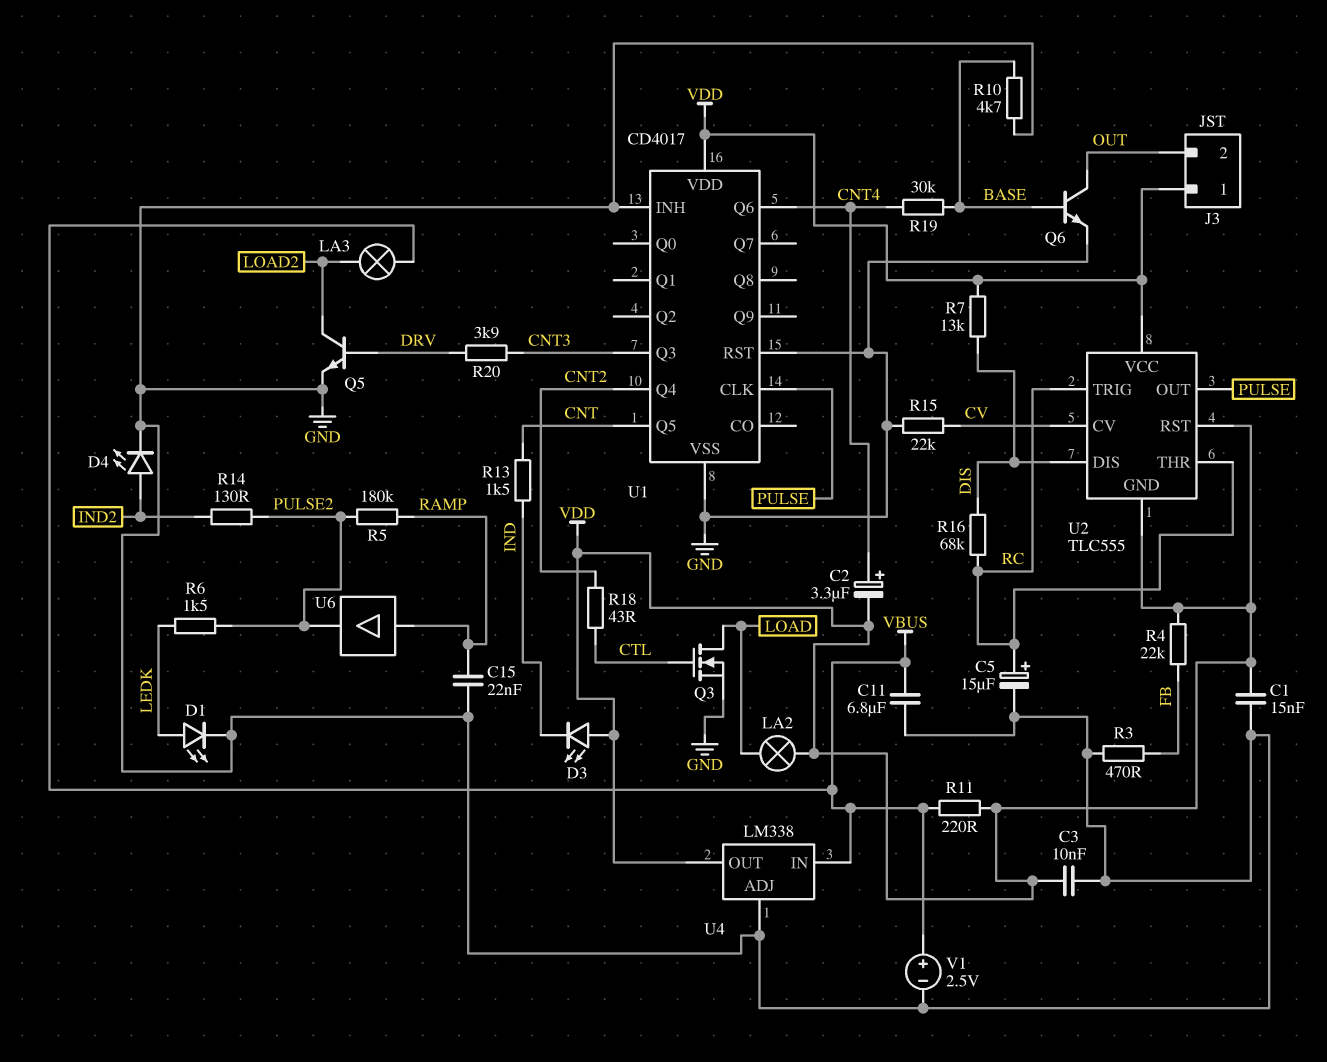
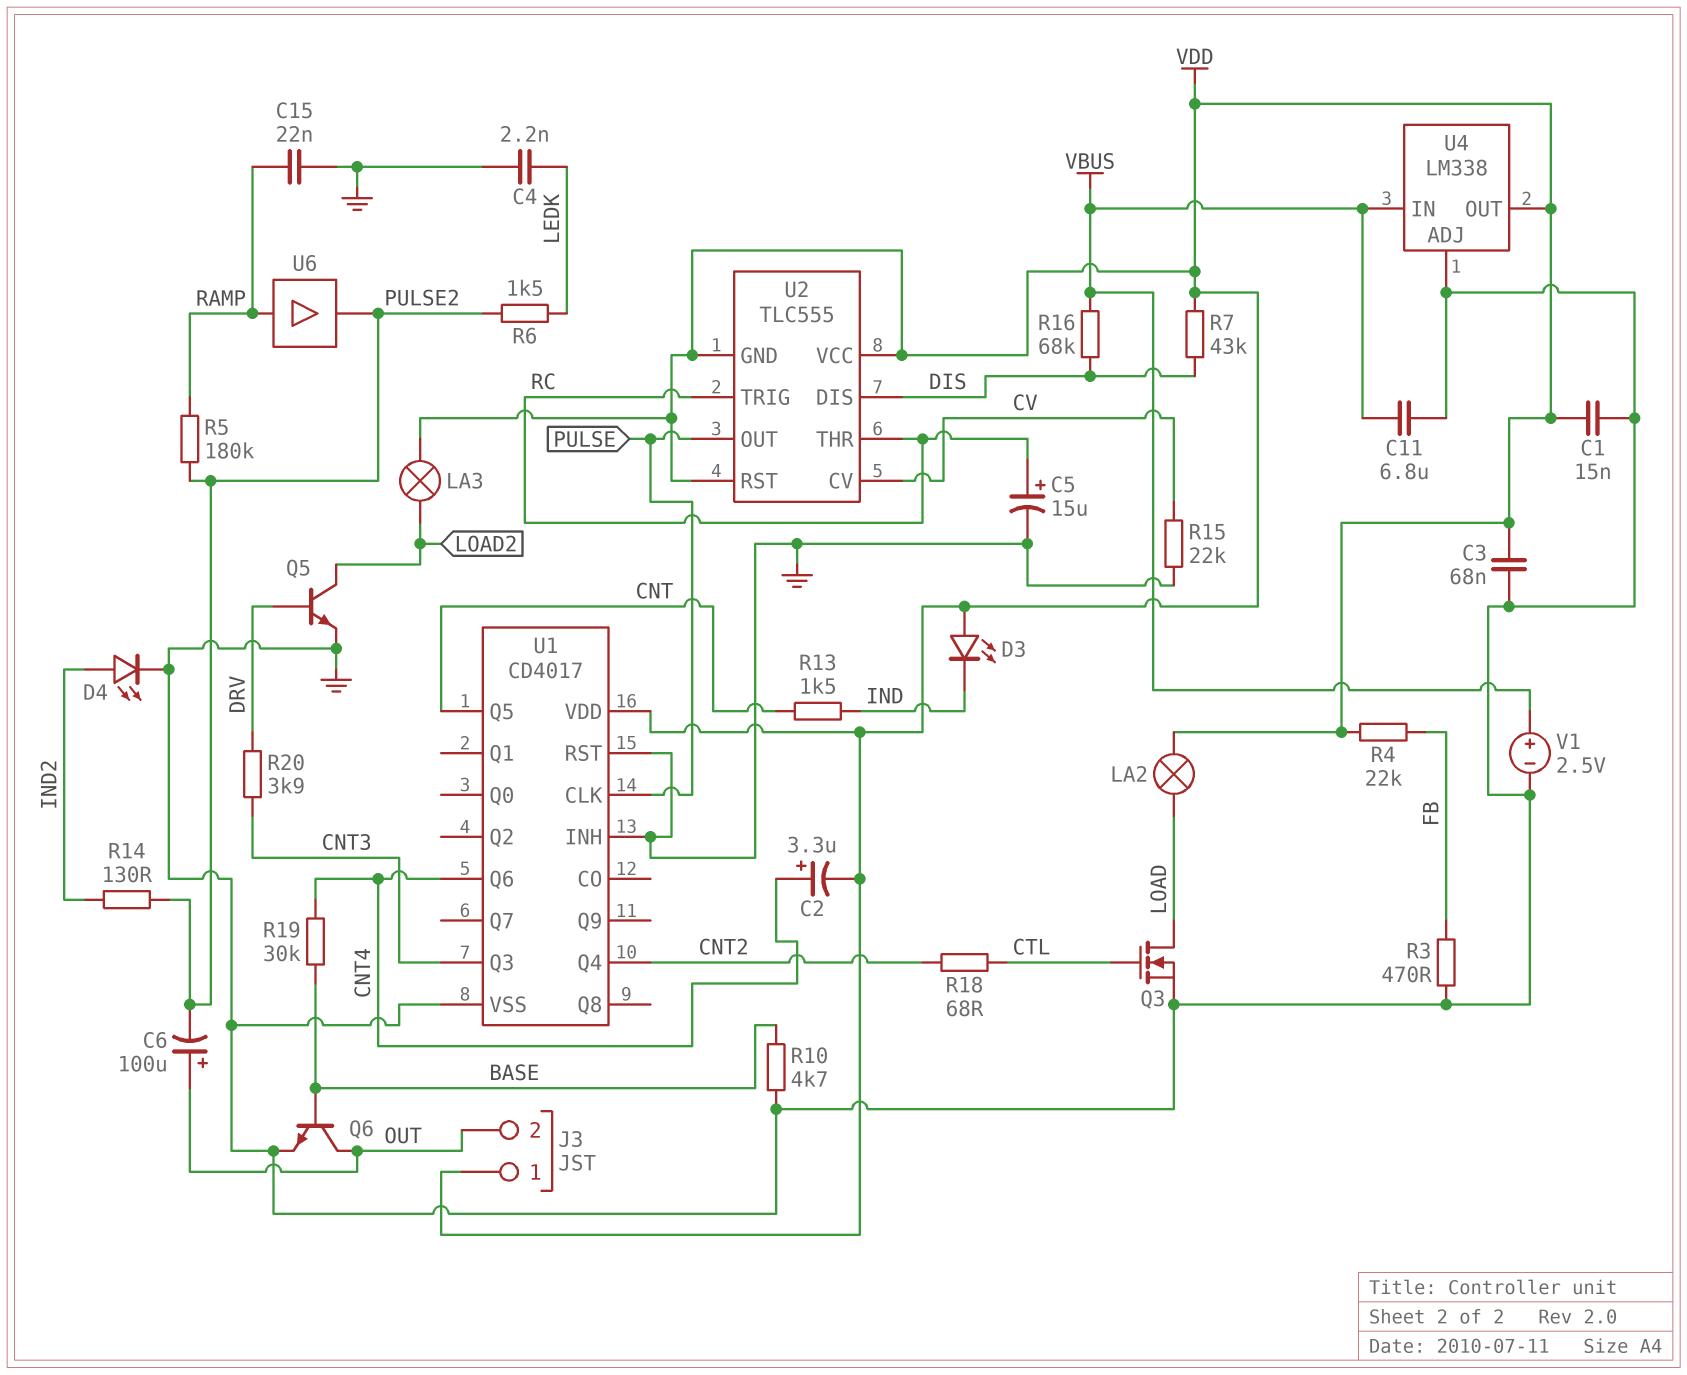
C3: 10nF (GND, VDD) -> 68nF (GND, VDD)
C4: none -> 2.2nF (GND, LEDK)
C6: none -> 100uF (plus OUT, minus PULSE2)
D1: LED (A LEDK, K GND) -> none
LA3: lamp (LOAD2, VBUS) -> lamp (LOAD2, VDD)
R7: 13k (DIS, VDD) -> 43k (DIS, VDD)
R11: 220 (VBUS, VDD) -> none
R16: 68k (DIS, RC) -> 68k (DIS, VBUS)
R18: 43 (CNT2, CTL) -> 68 (CNT2, CTL)

